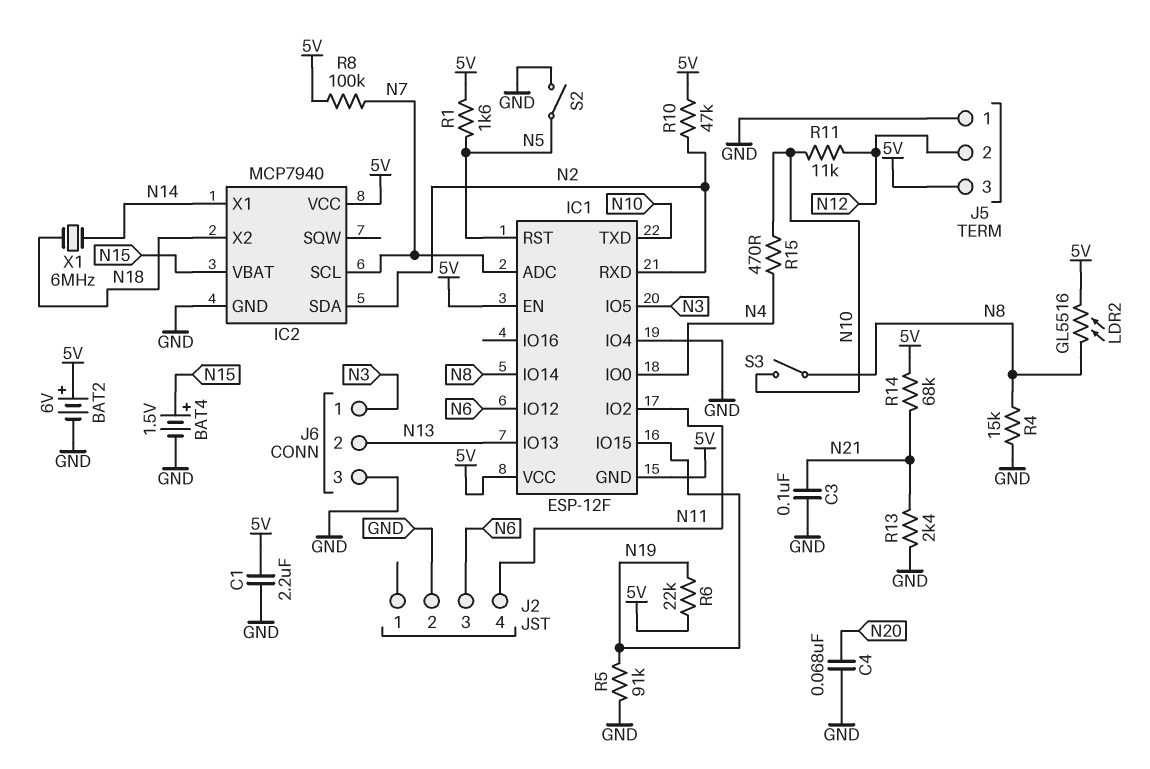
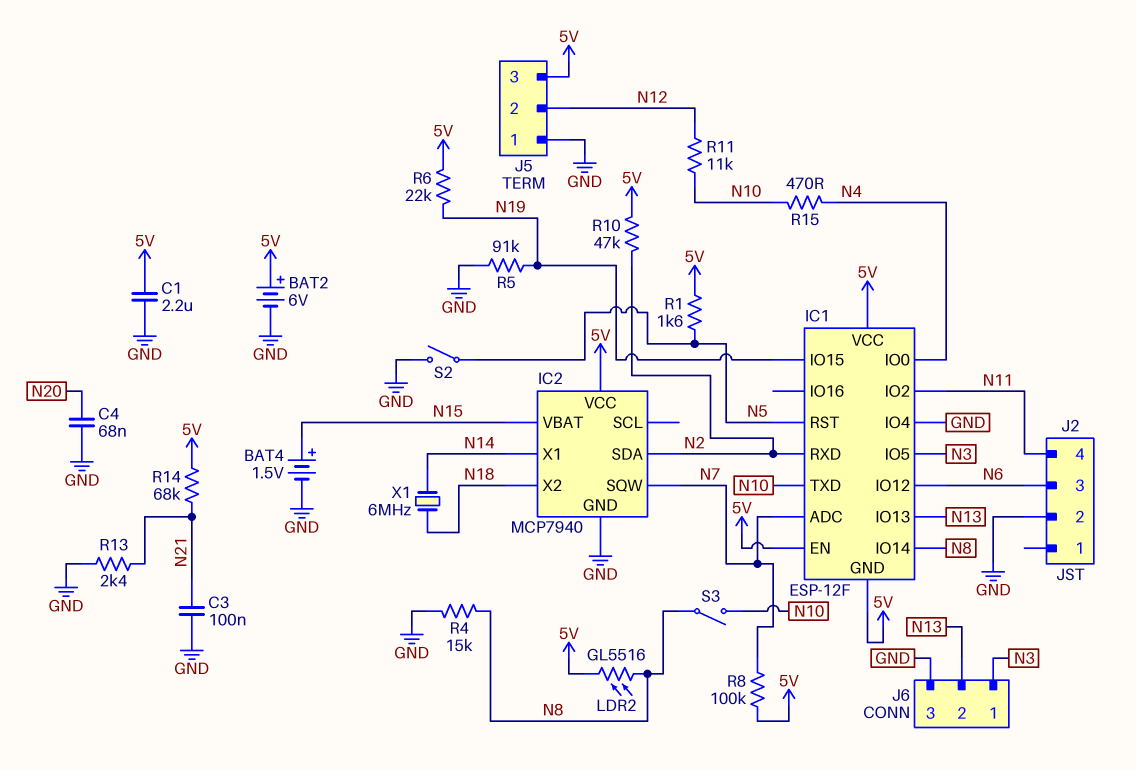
IC2 pin SCL: N7 -> none
IC2 pin SQW: none -> N7

